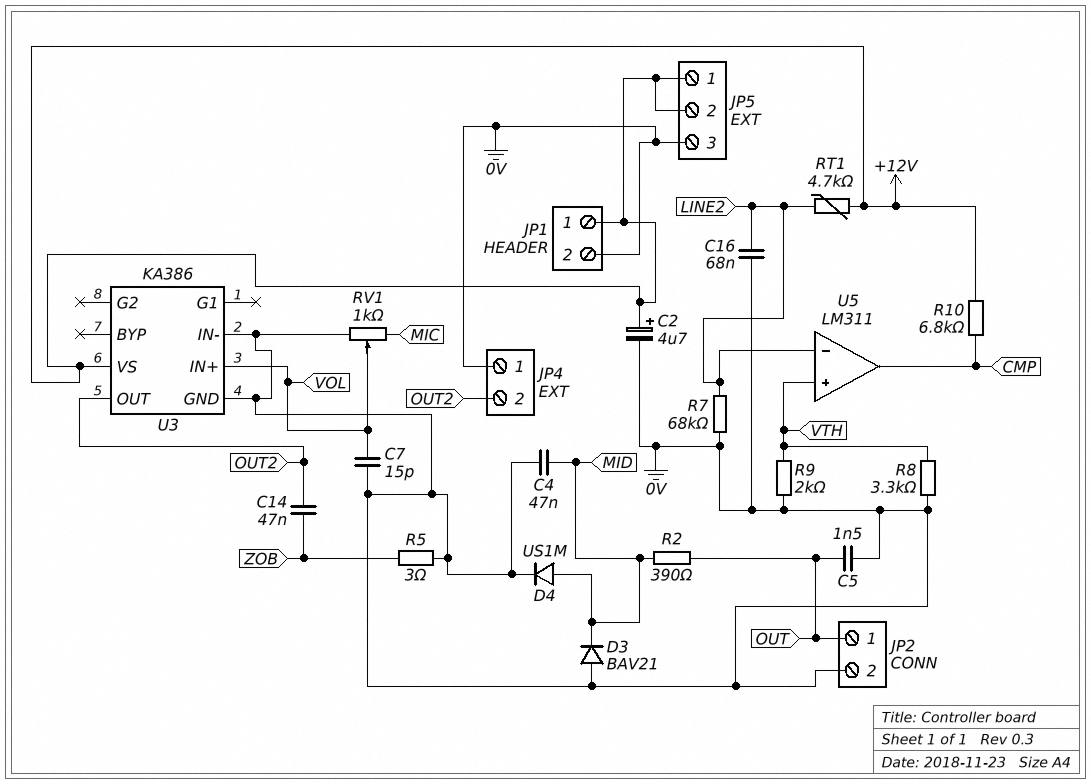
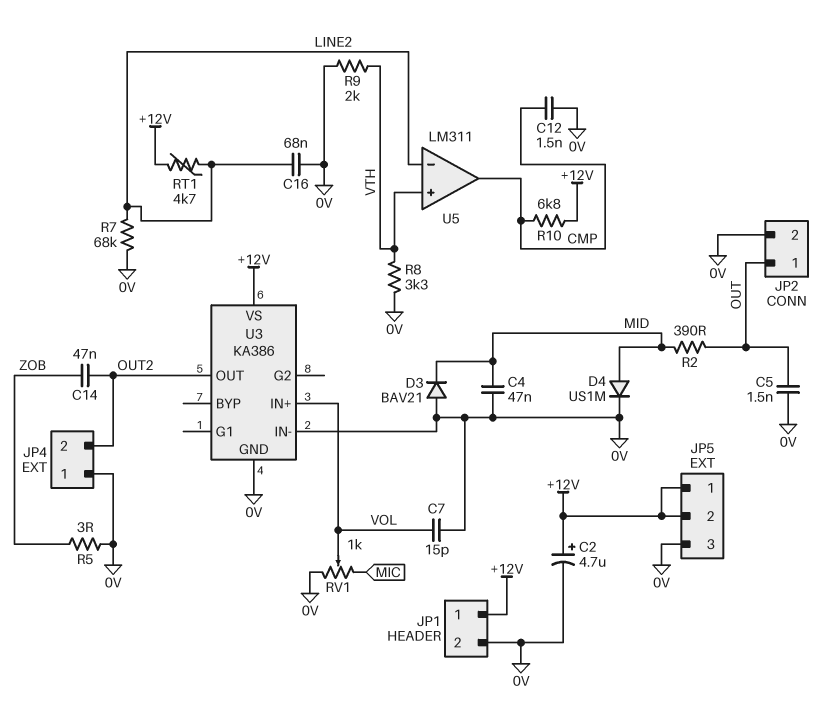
C12: none -> 1.5nF (0V, CMP)

